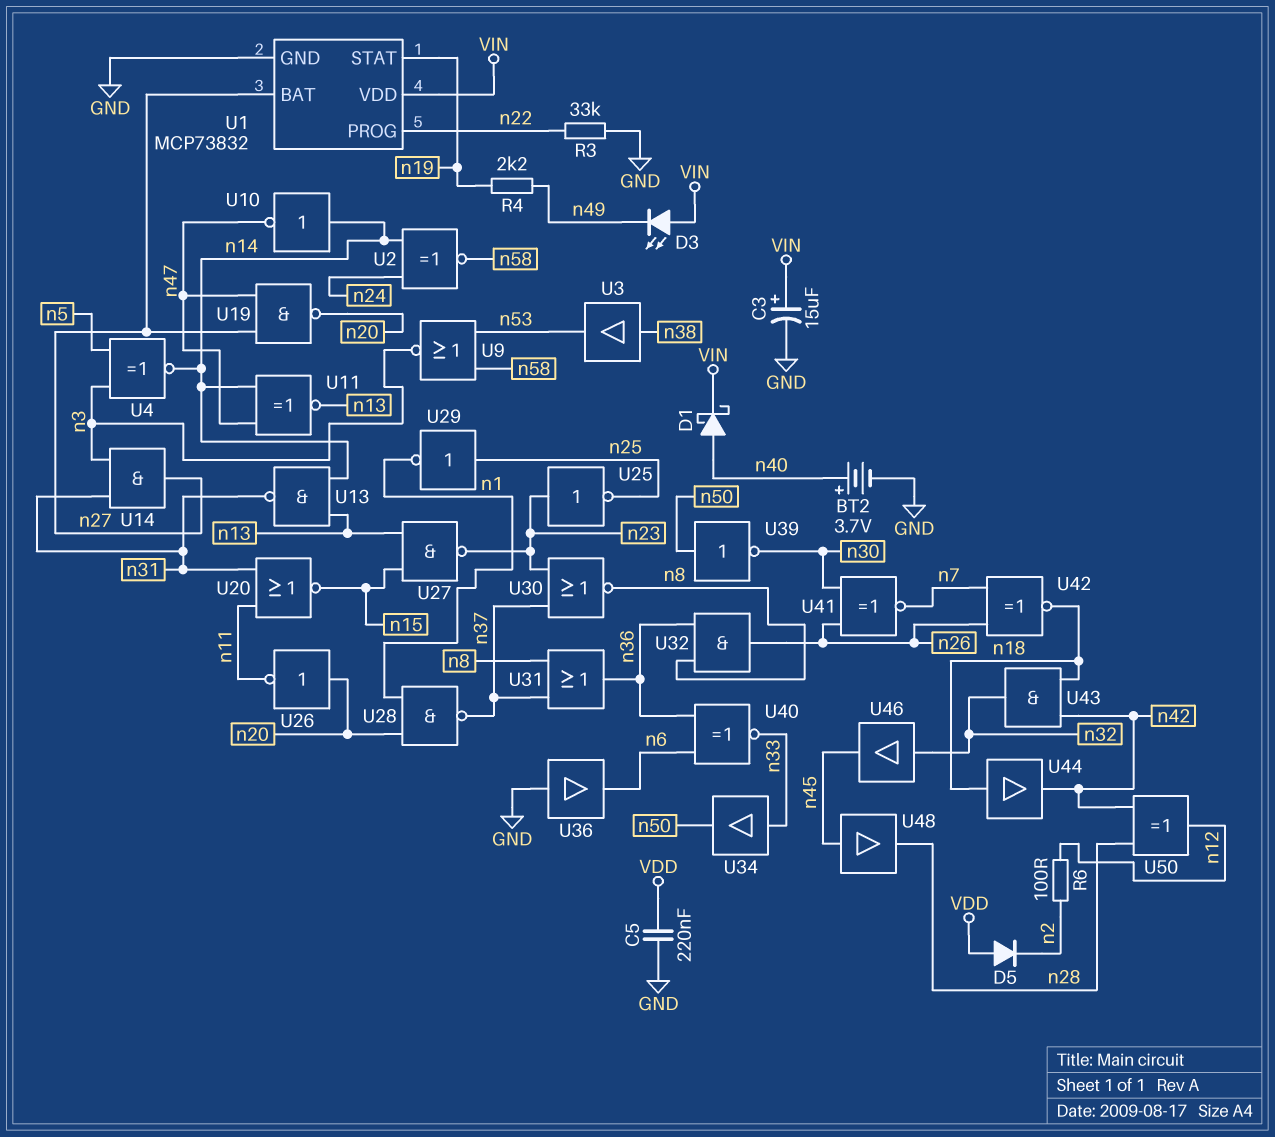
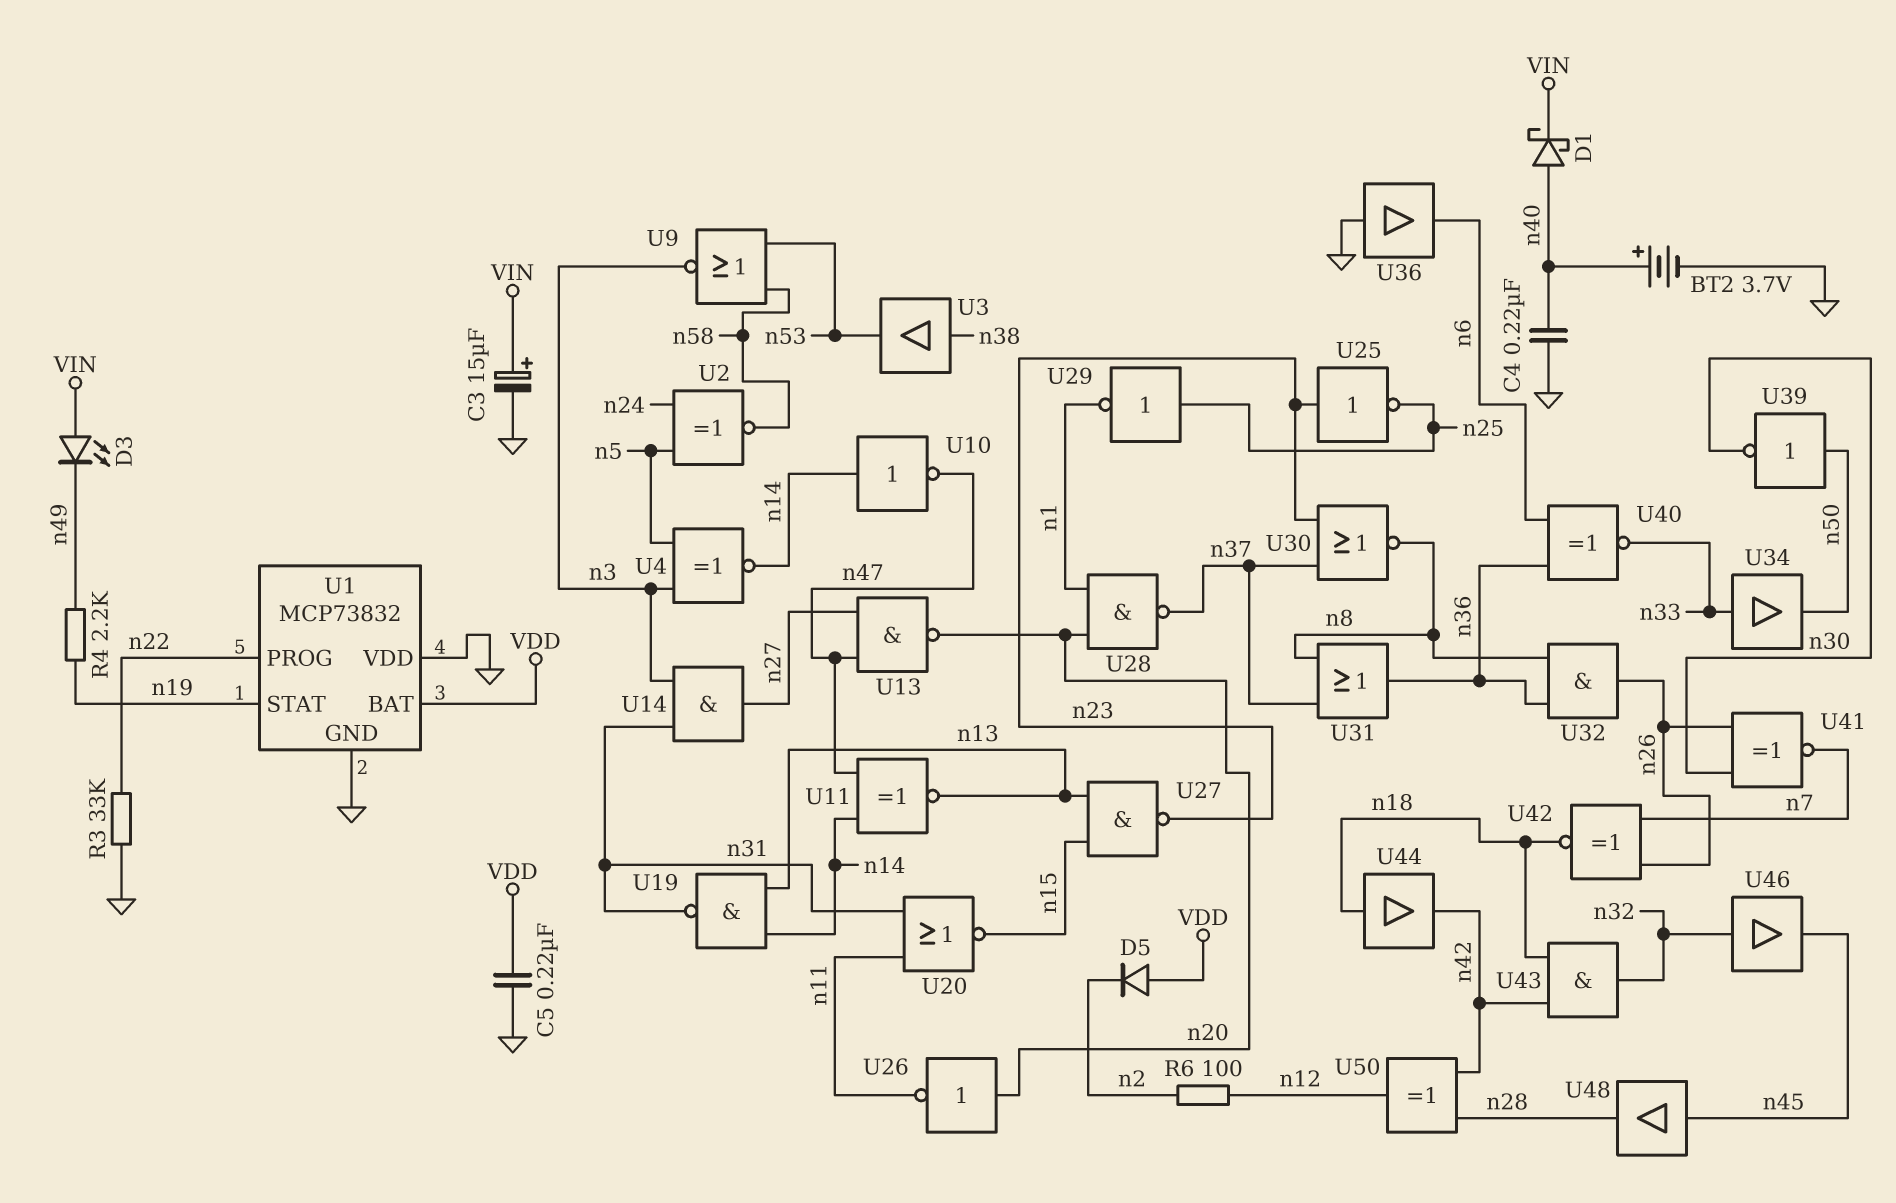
C4: none -> 220nF (GND, n40)
U1 pin BAT: n27 -> VDD
U1 pin VDD: VIN -> GND
U2: XNOR (in n14, in n24, out n58) -> XNOR (in n5, in n24, out n58)
U13: NAND (in n13, in n14, out n31) -> NAND (in n27, in n47, out n20)
U19: NAND (in n27, in n47, out n20) -> NAND (in n13, in n14, out n31)

